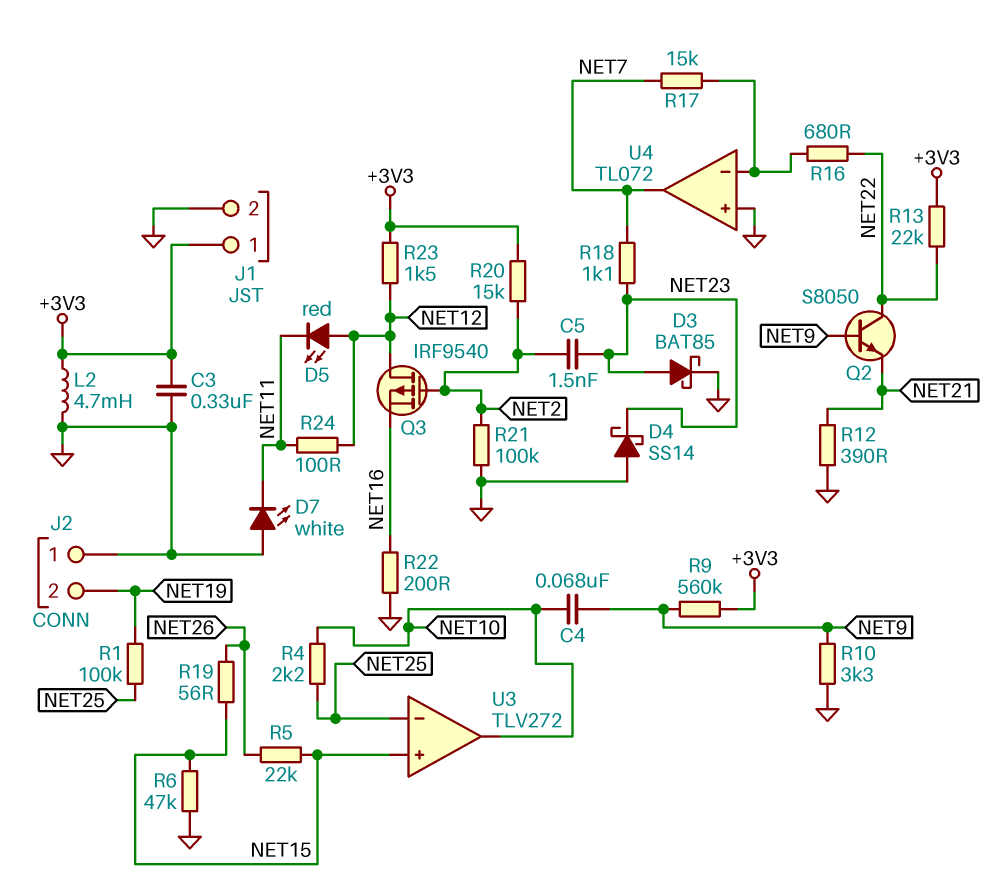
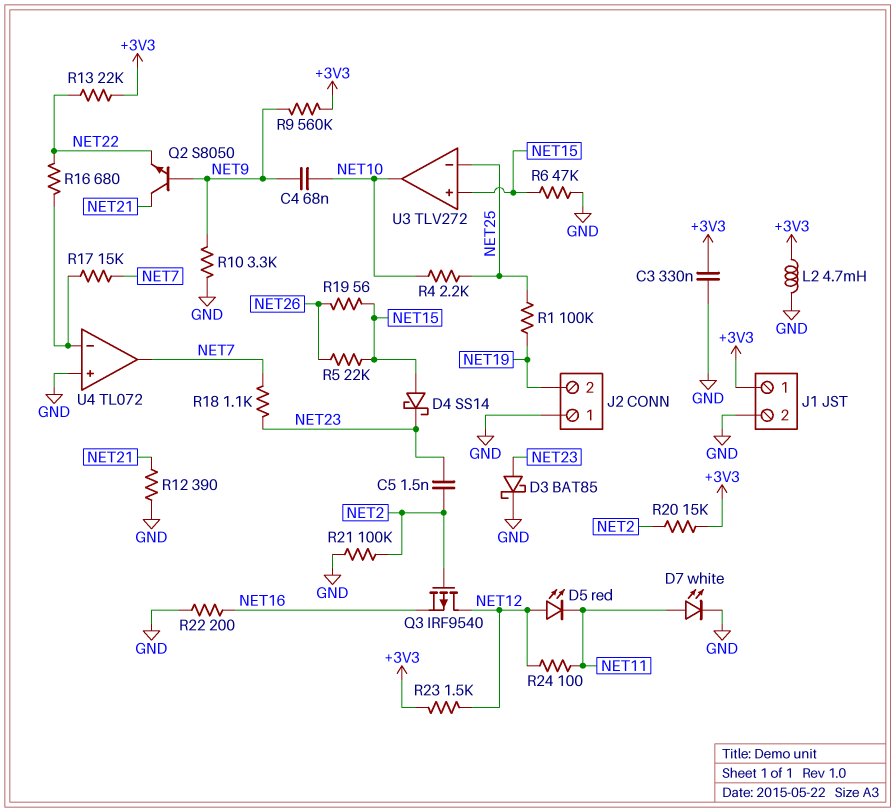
D4: schottky SS14 (A GND, K NET23) -> schottky SS14 (A NET15, K NET23)
D7: LED white (A GND, K NET11) -> LED white (A NET11, K GND)
Q2: NPN S8050 (B NET9, C NET22, E NET21) -> NPN S8050 (B NET9, C NET21, E NET22)

